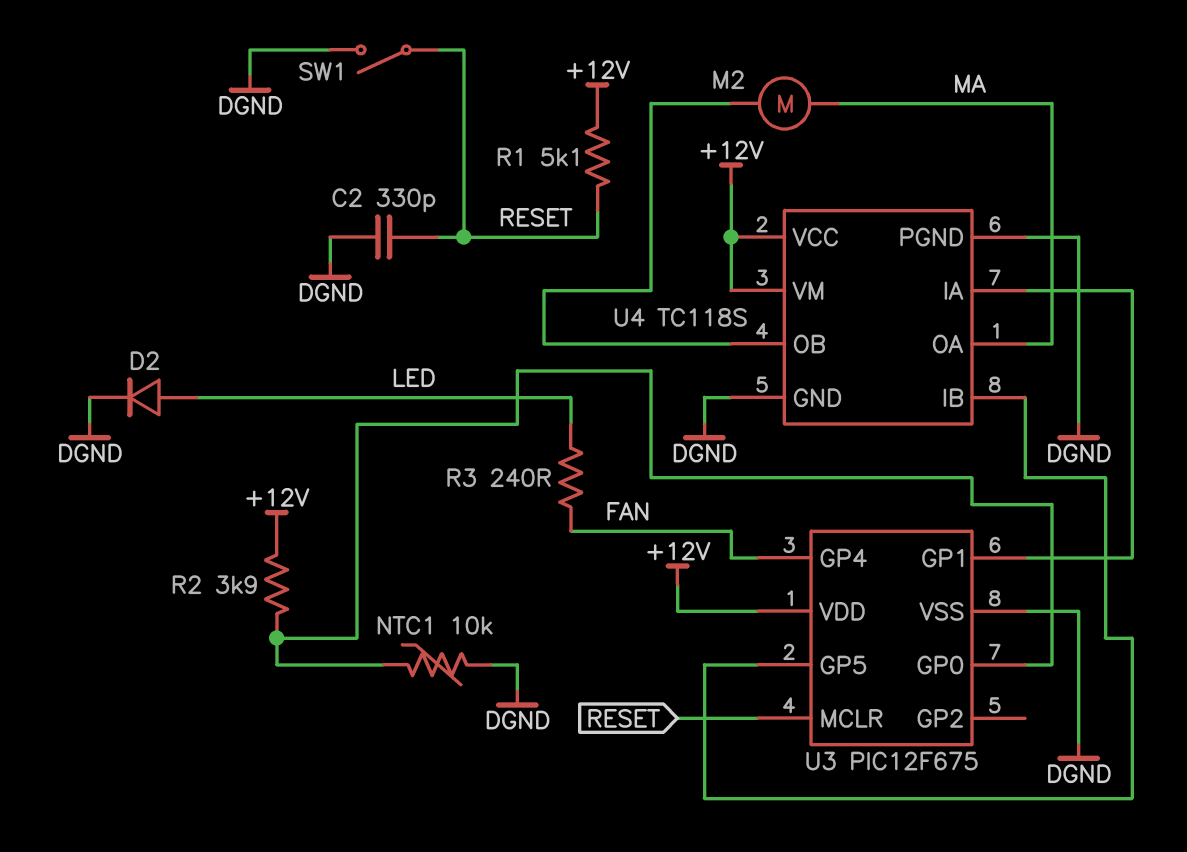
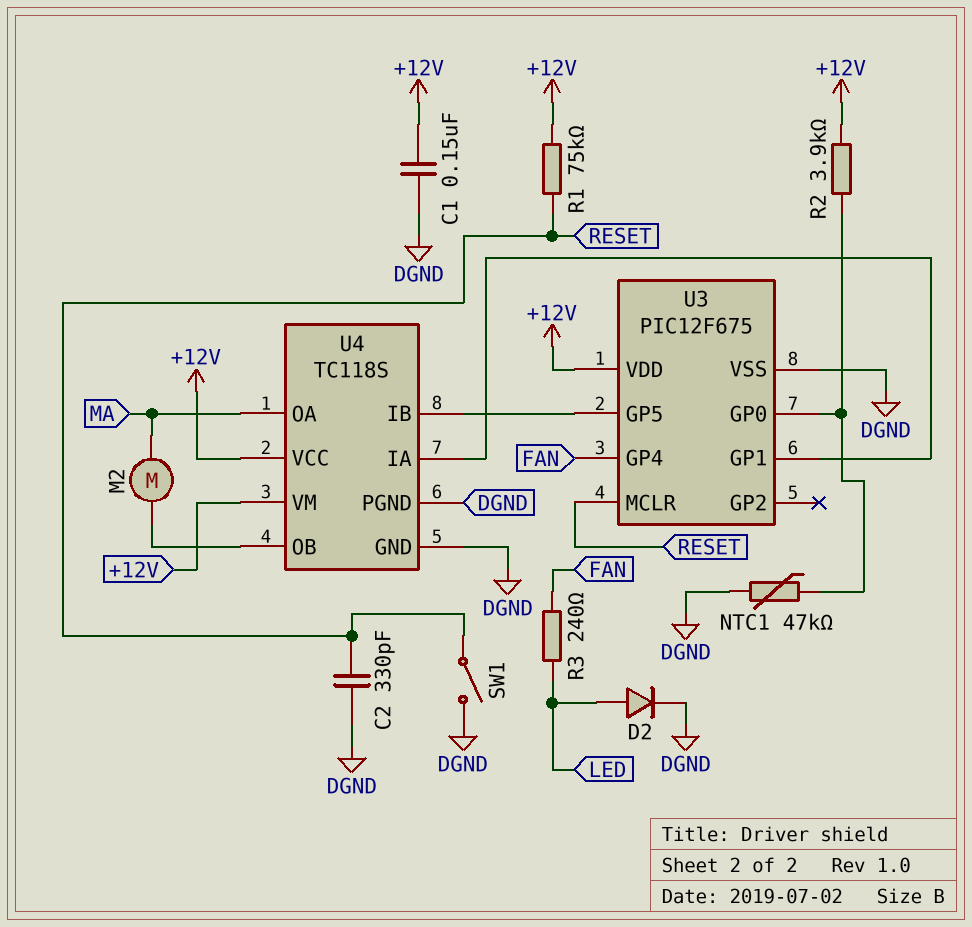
C1: none -> 150nF (+12V, DGND)
NTC1: 10k (DGND, U3/GP0) -> 47k (DGND, U3/GP0)
R1: 5.1k (+12V, RESET) -> 75k (+12V, RESET)

